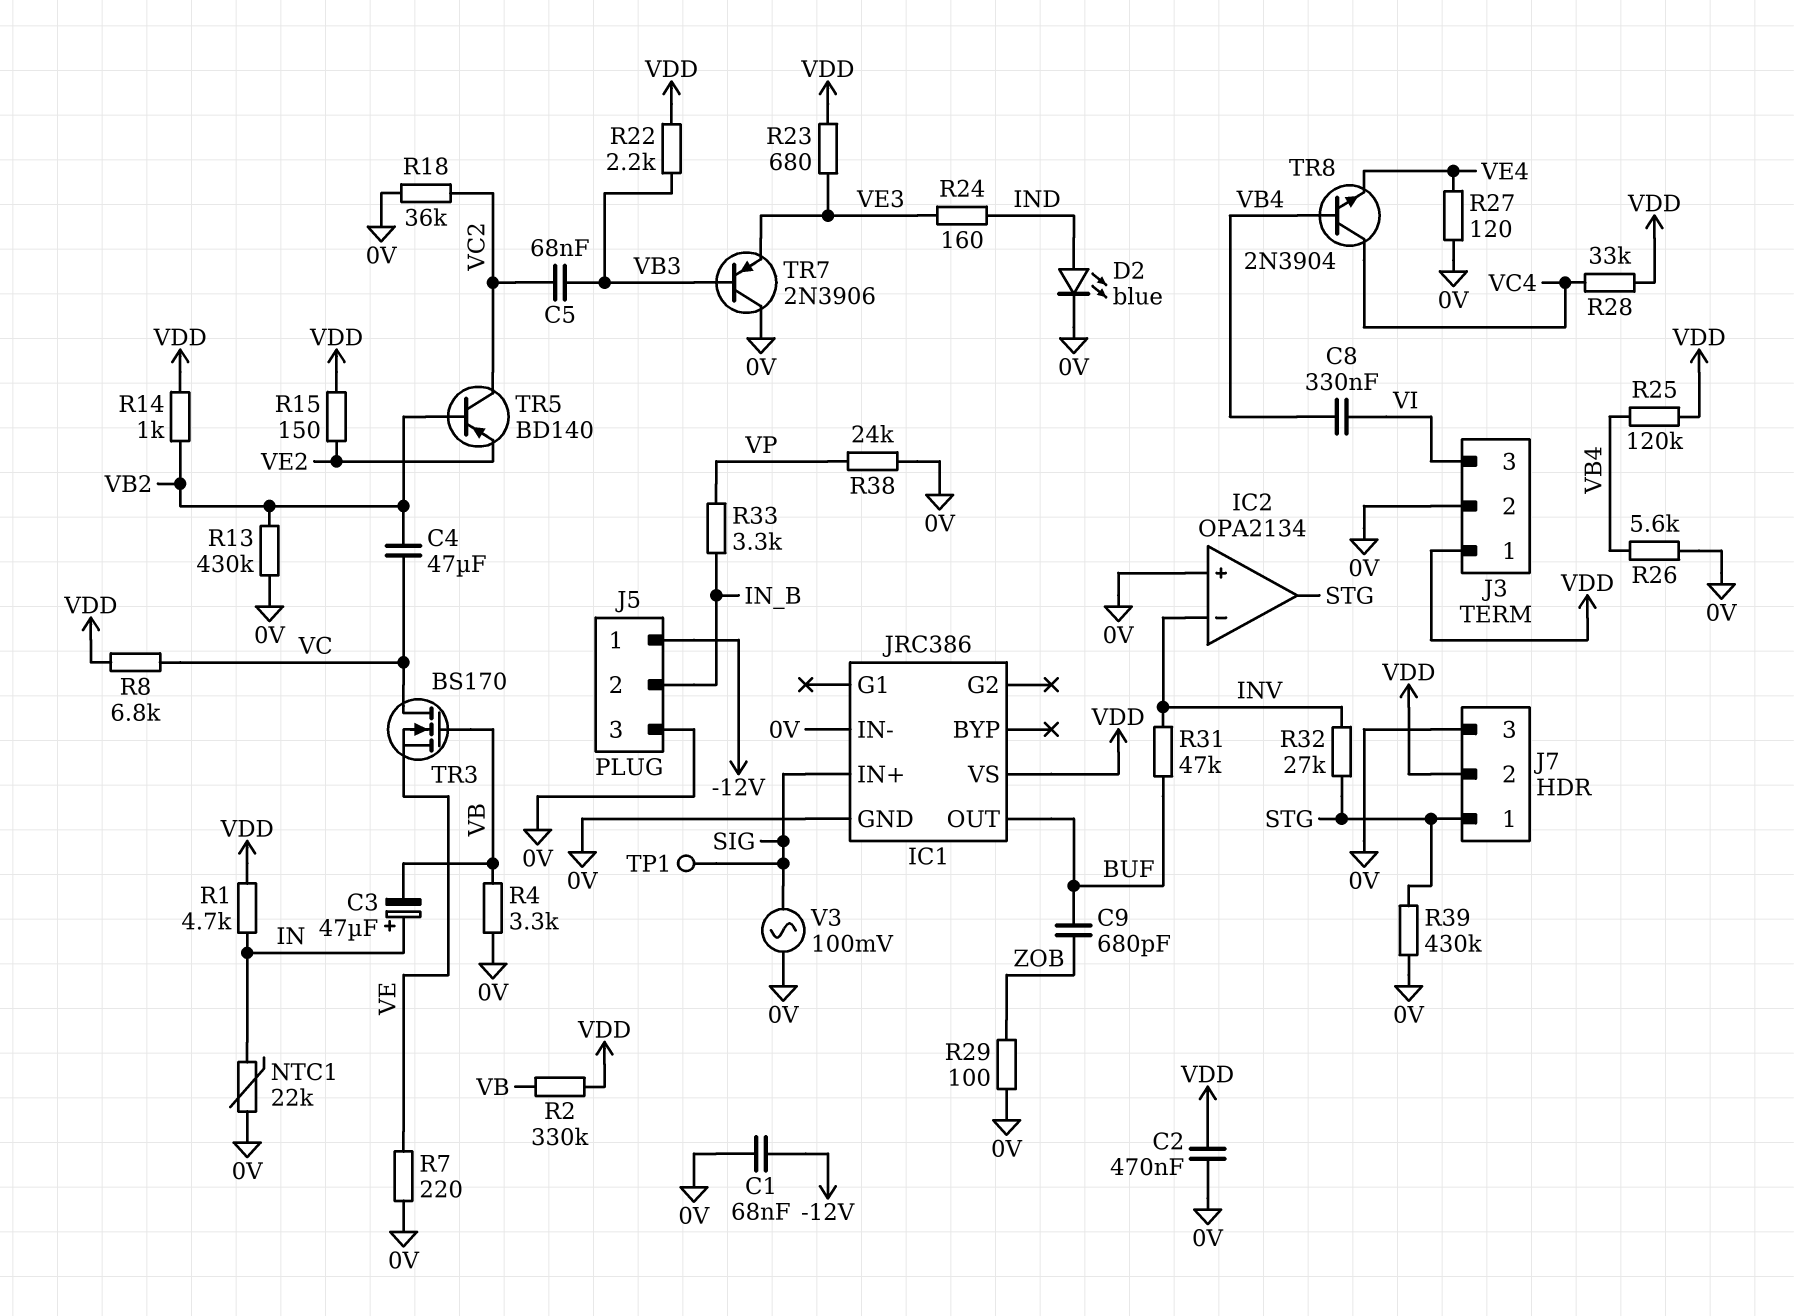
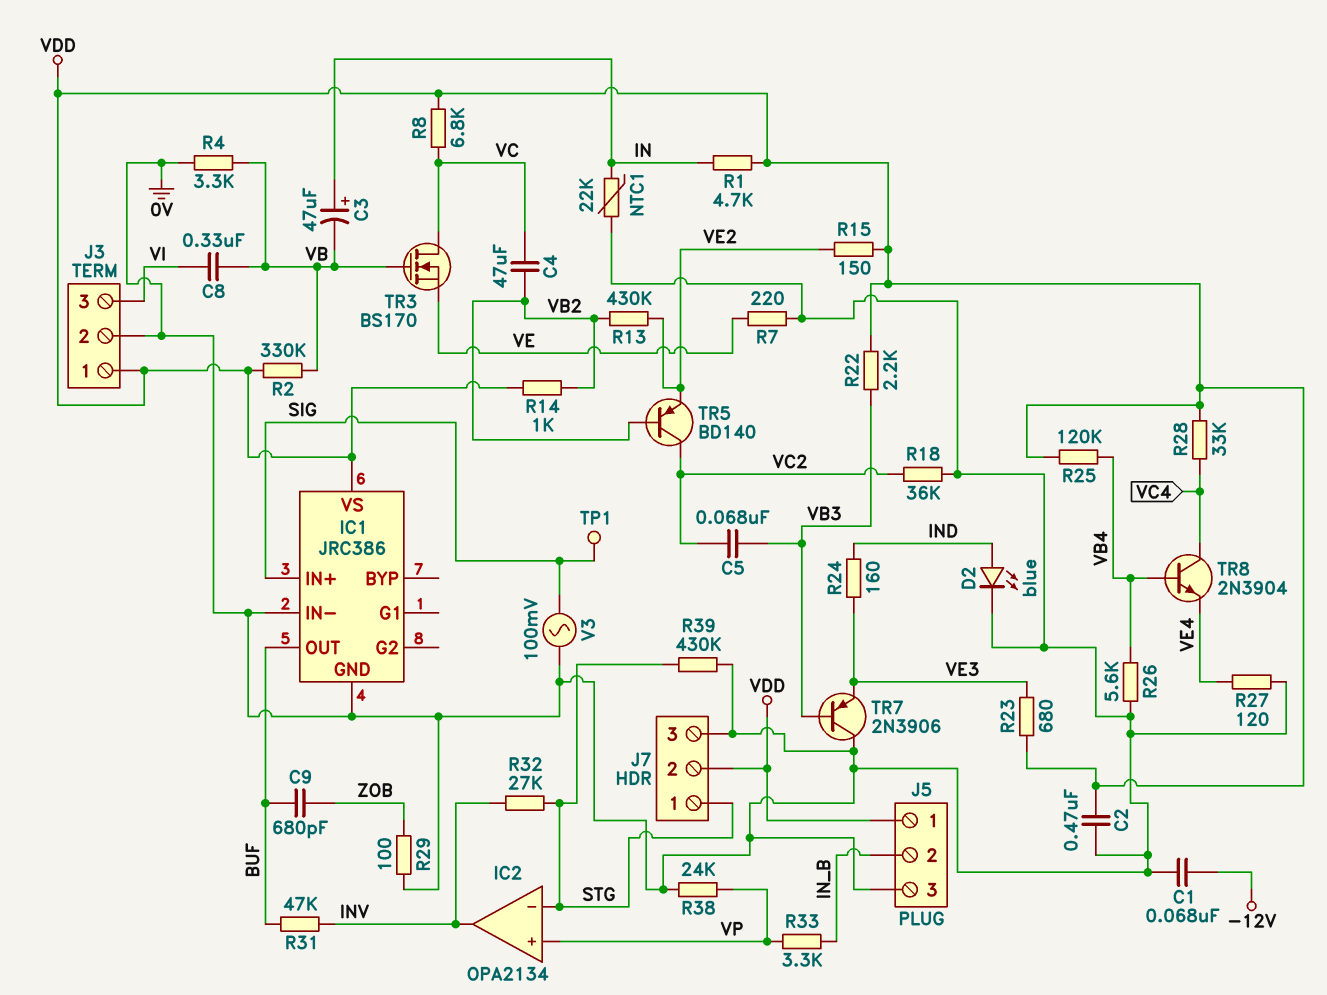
C8: 330nF (VB4, VI) -> 330nF (VB, VI)
IC2 pin in+: 0V -> VP
IC2 pin in-: INV -> STG
IC2 pin out: STG -> INV
J5 pin 1: -12V -> VDD
R13: 430k (0V, VB2) -> 430k (VB2, VE2)

